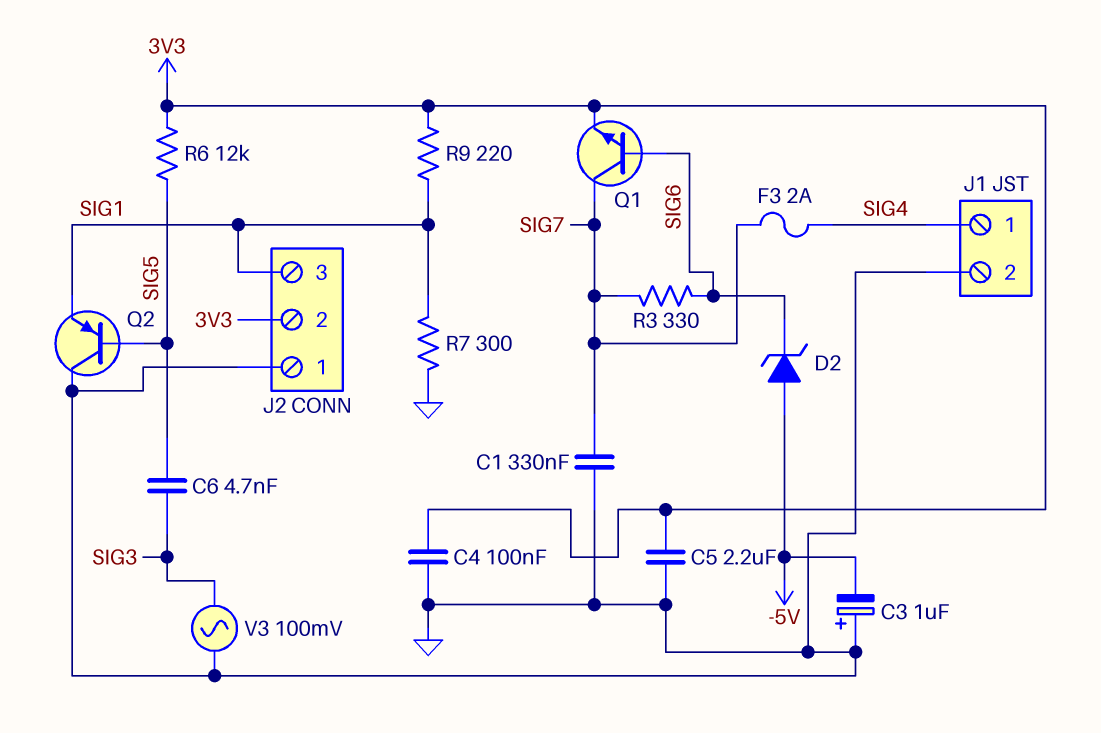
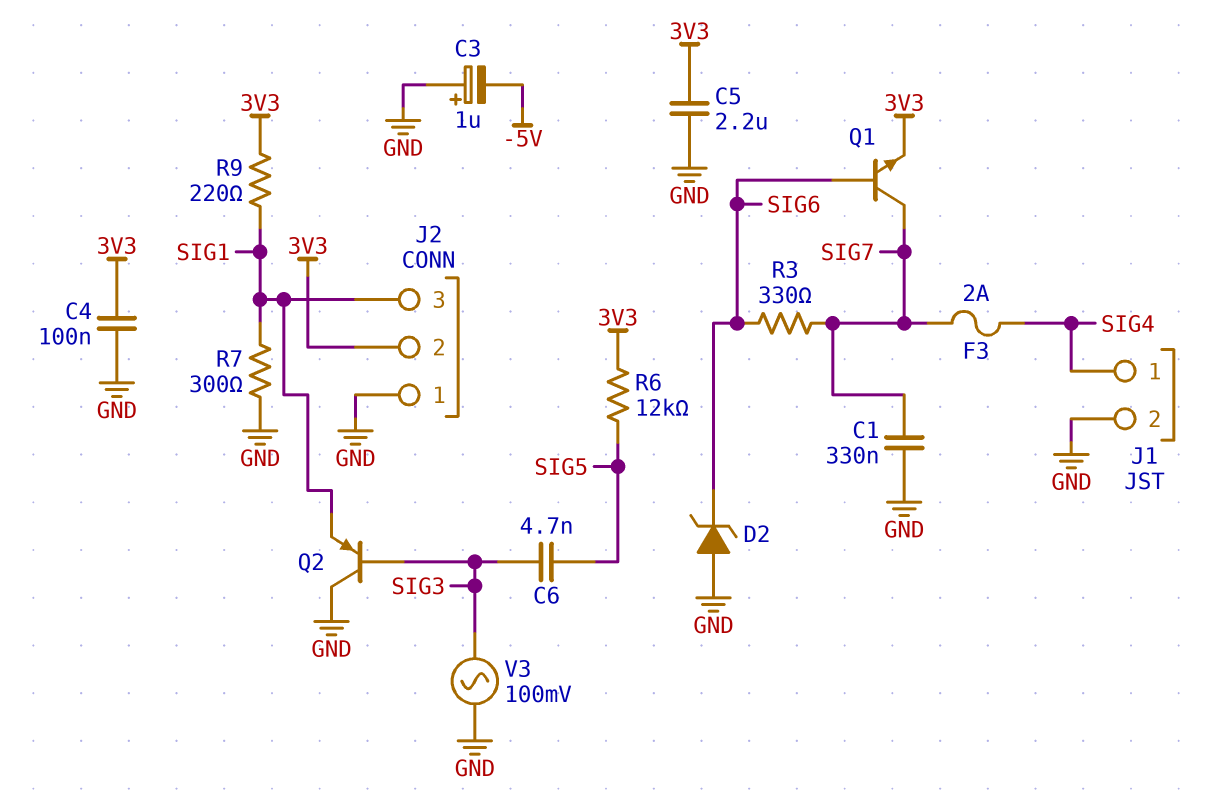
D2: zener (A -5V, K SIG6) -> zener (A GND, K SIG6)
Q2: PNP (B SIG5, C GND, E SIG1) -> PNP (B SIG3, C GND, E SIG1)

